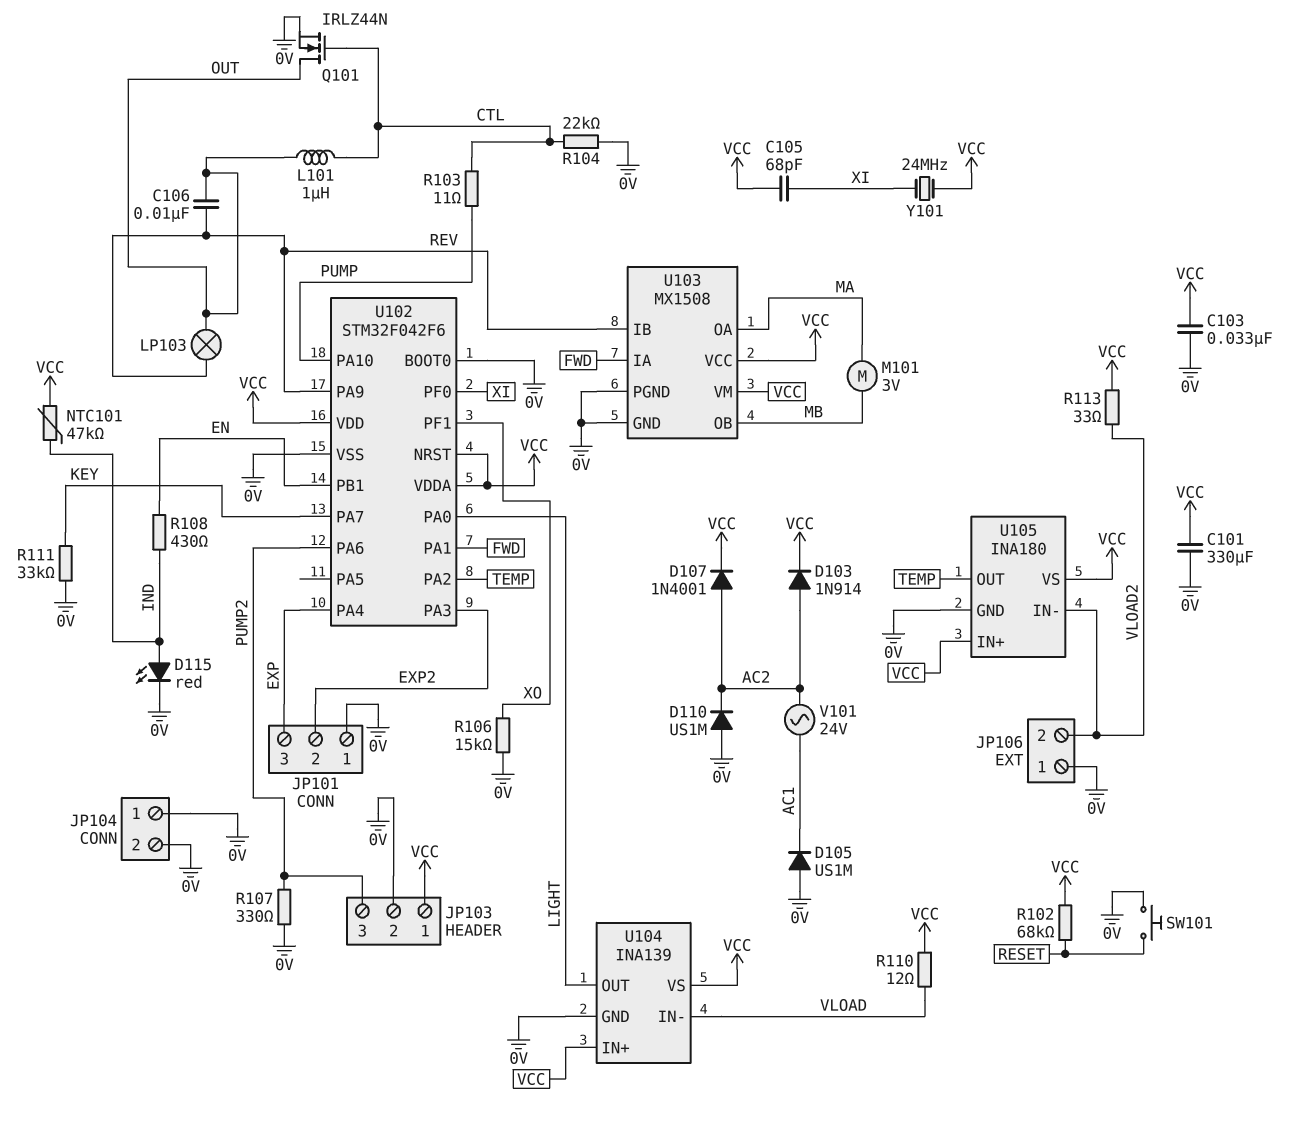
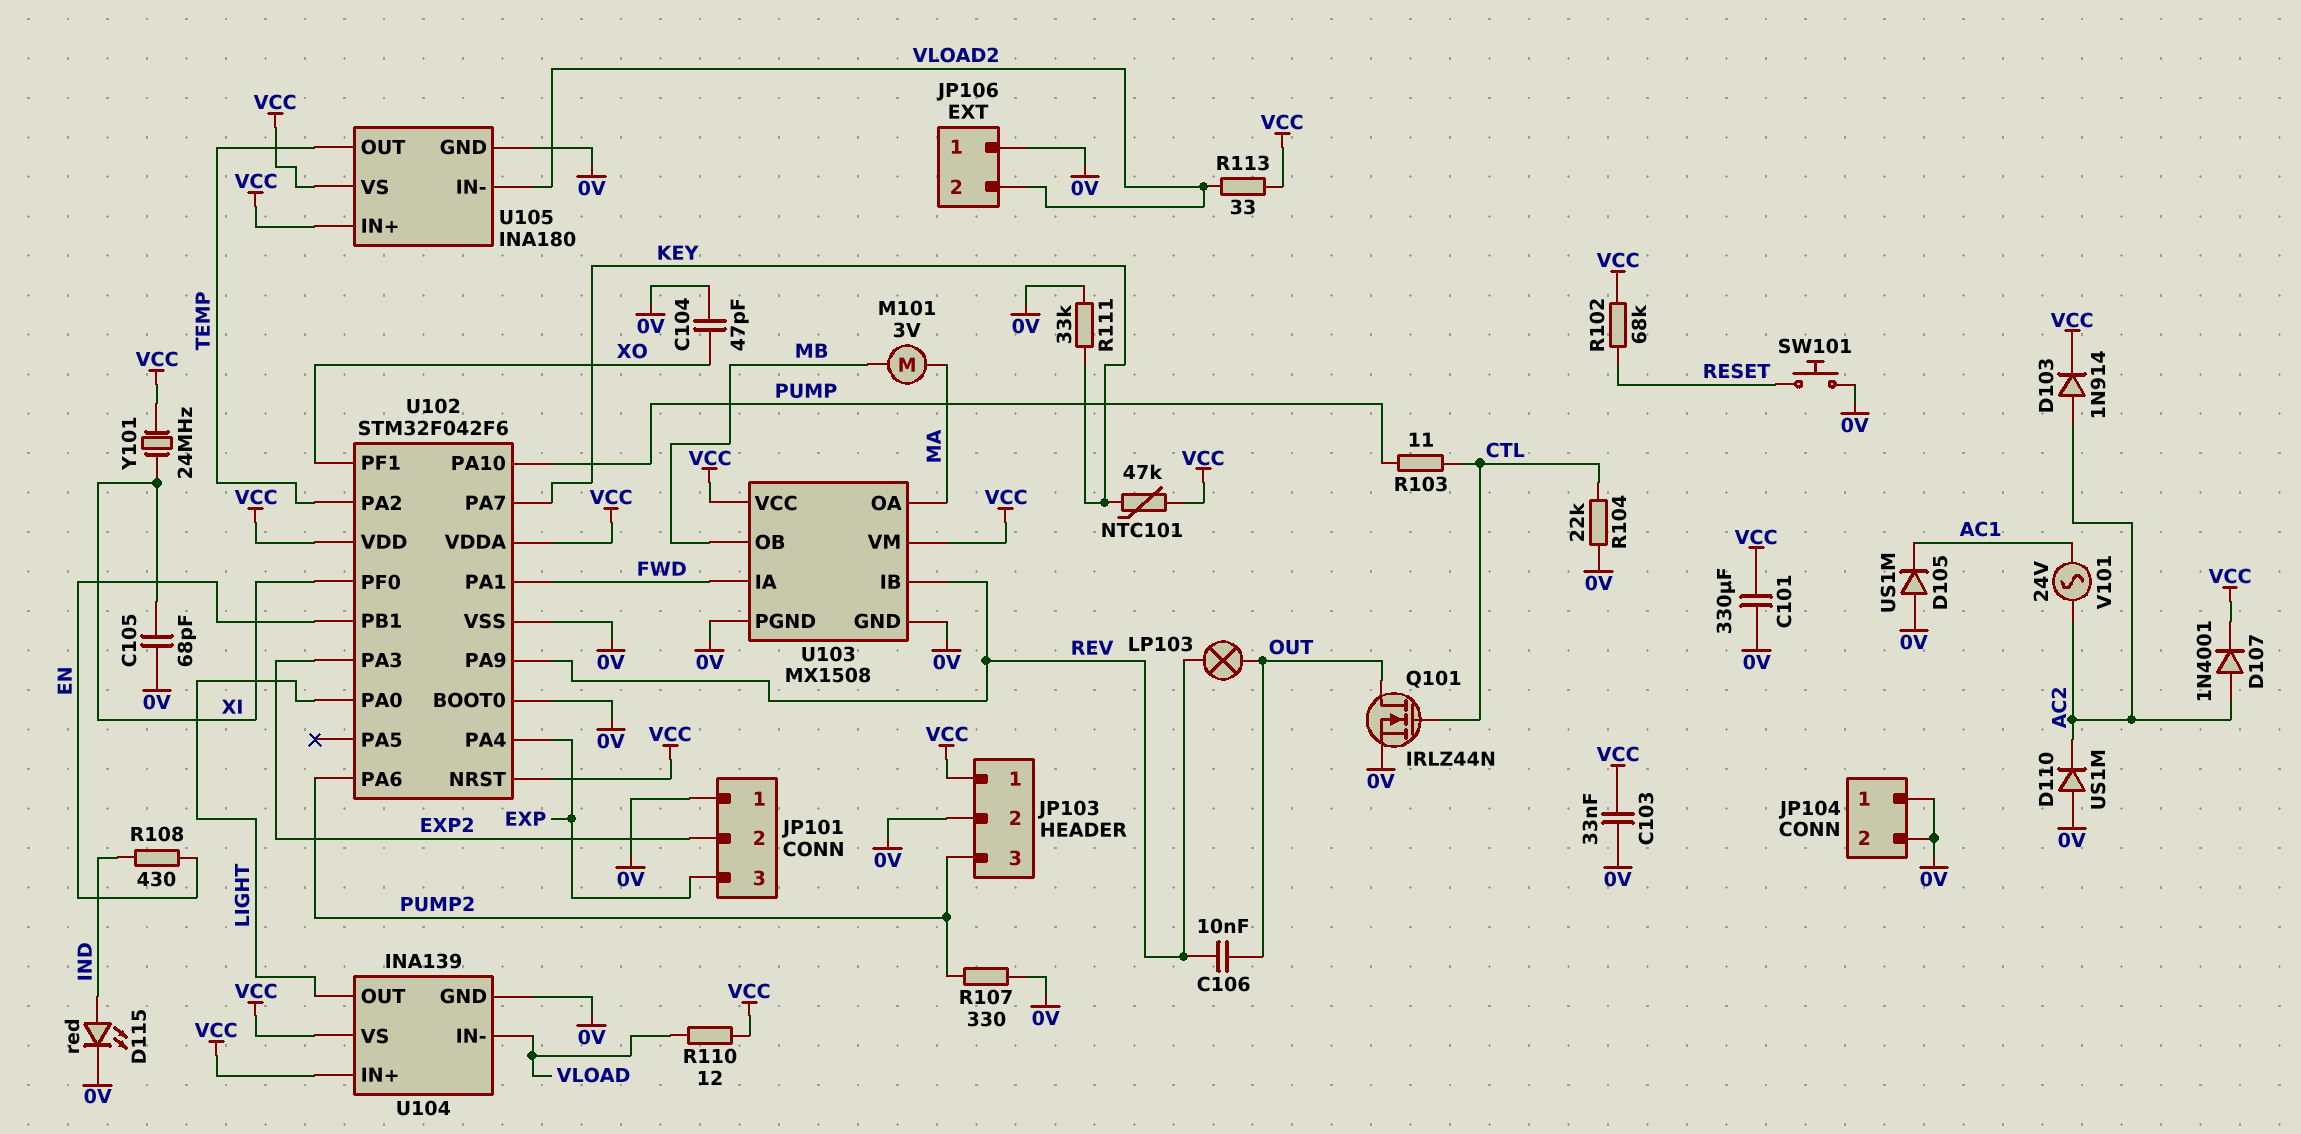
C104: none -> 47pF (0V, XO)
C105: 68pF (VCC, XI) -> 68pF (0V, XI)
L101: 1uH (CTL, OUT) -> none
NTC101: 47k (IND, VCC) -> 47k (KEY, VCC)
R106: 15k (0V, XO) -> none

